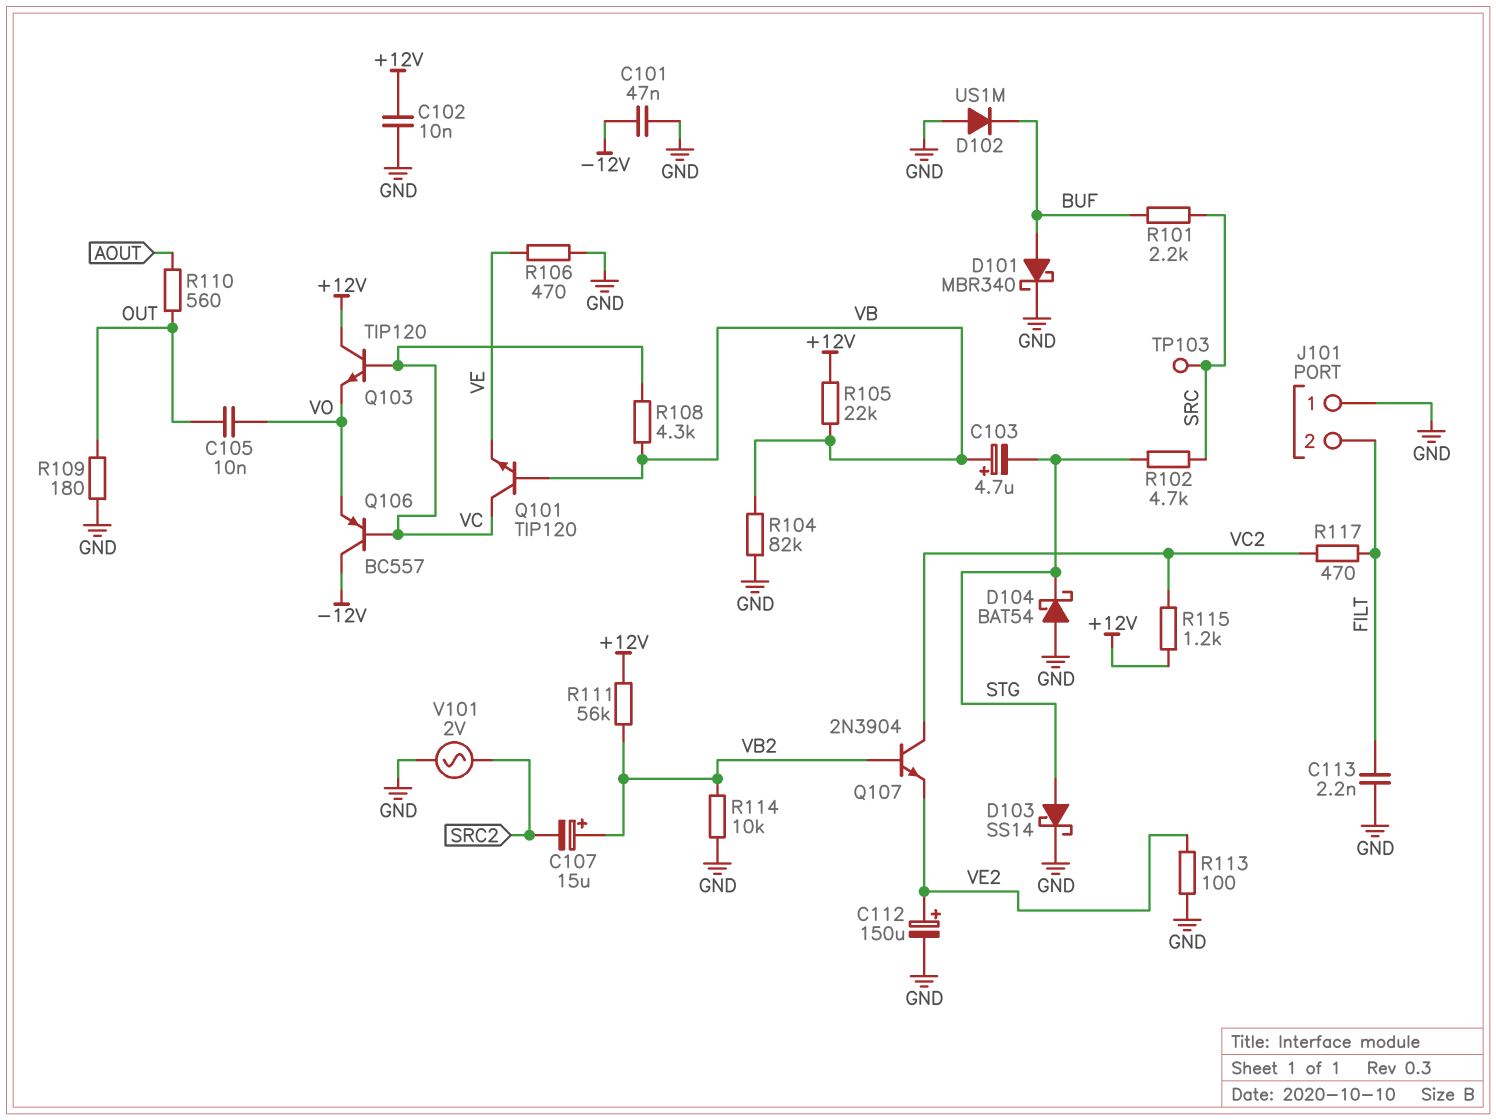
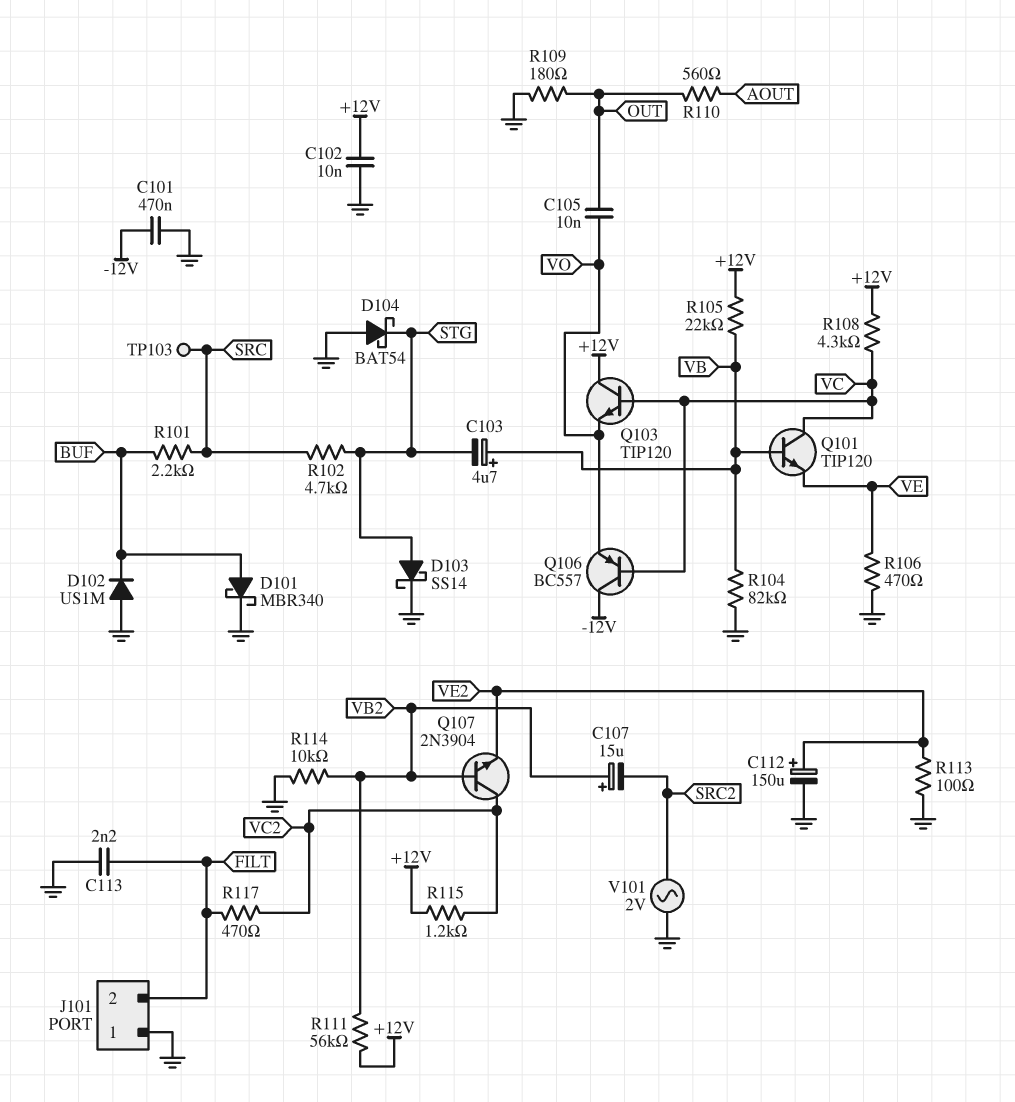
C101: 47nF (-12V, GND) -> 470nF (-12V, GND)
R108: 4.3k (VB, VC) -> 4.3k (+12V, VC)

